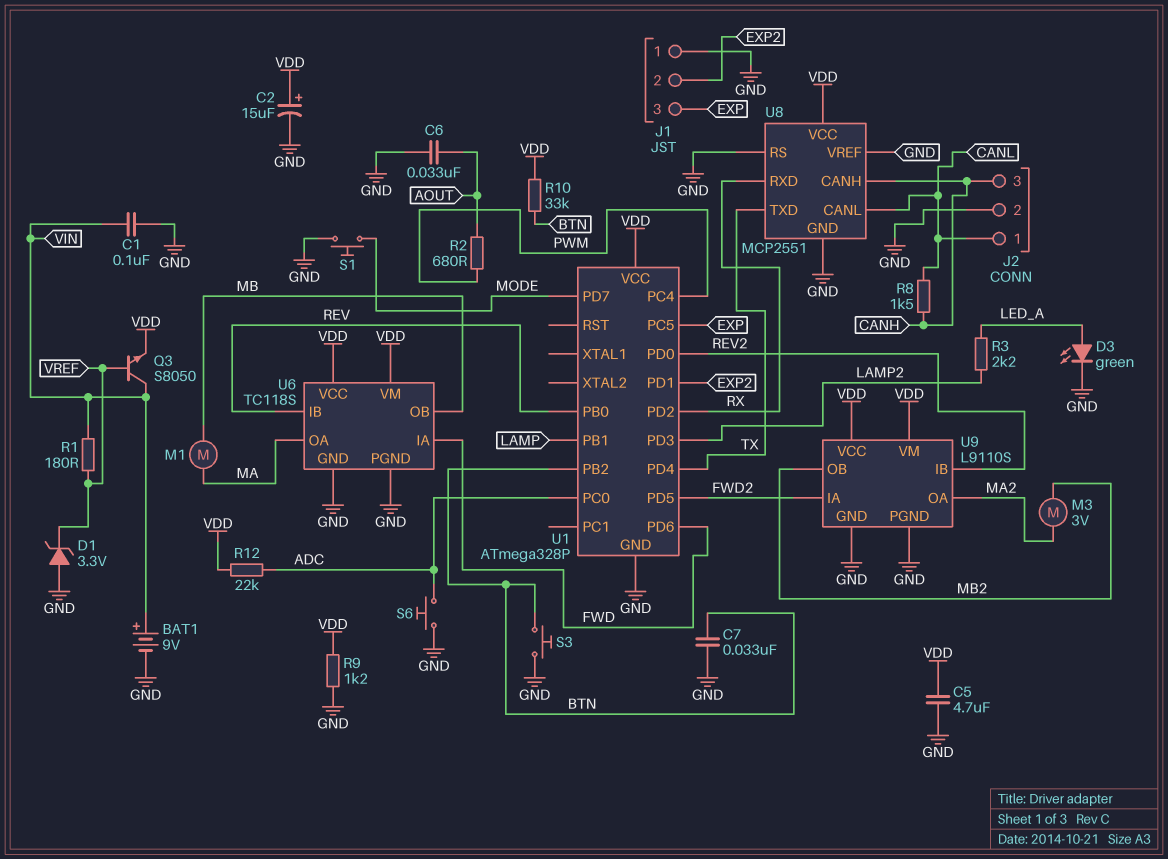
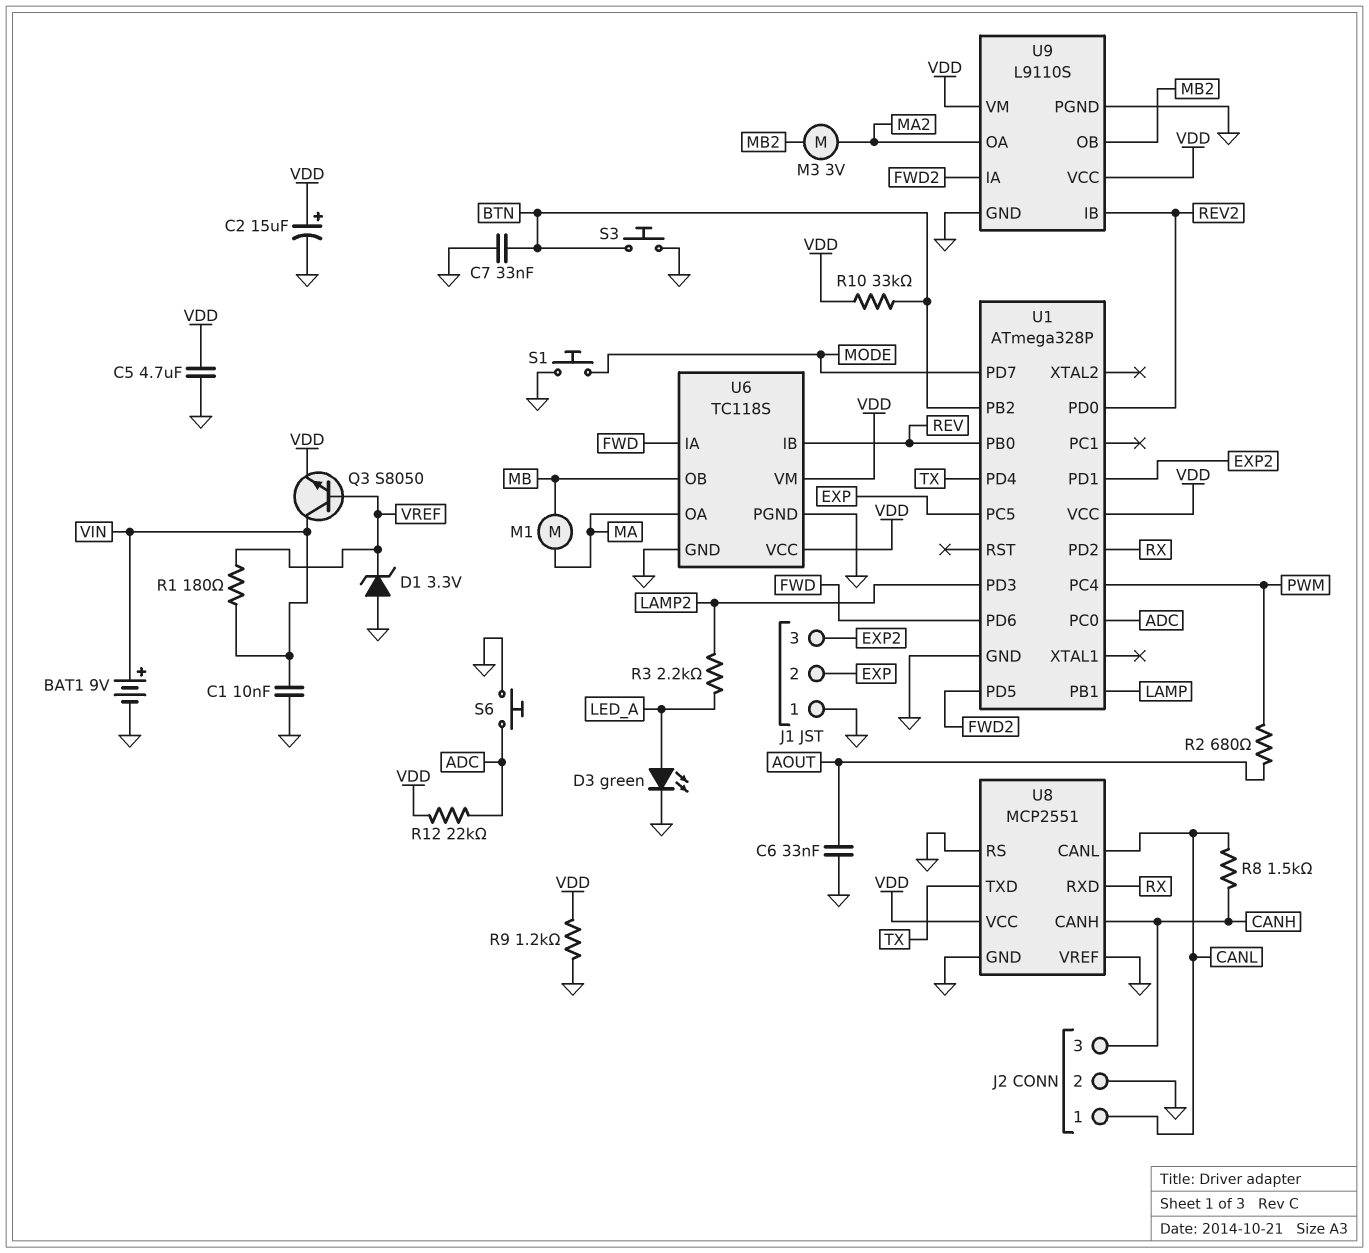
C1: 100nF (GND, VIN) -> 10nF (GND, VIN)
J1 pin 2: EXP2 -> EXP
J1 pin 3: EXP -> EXP2

